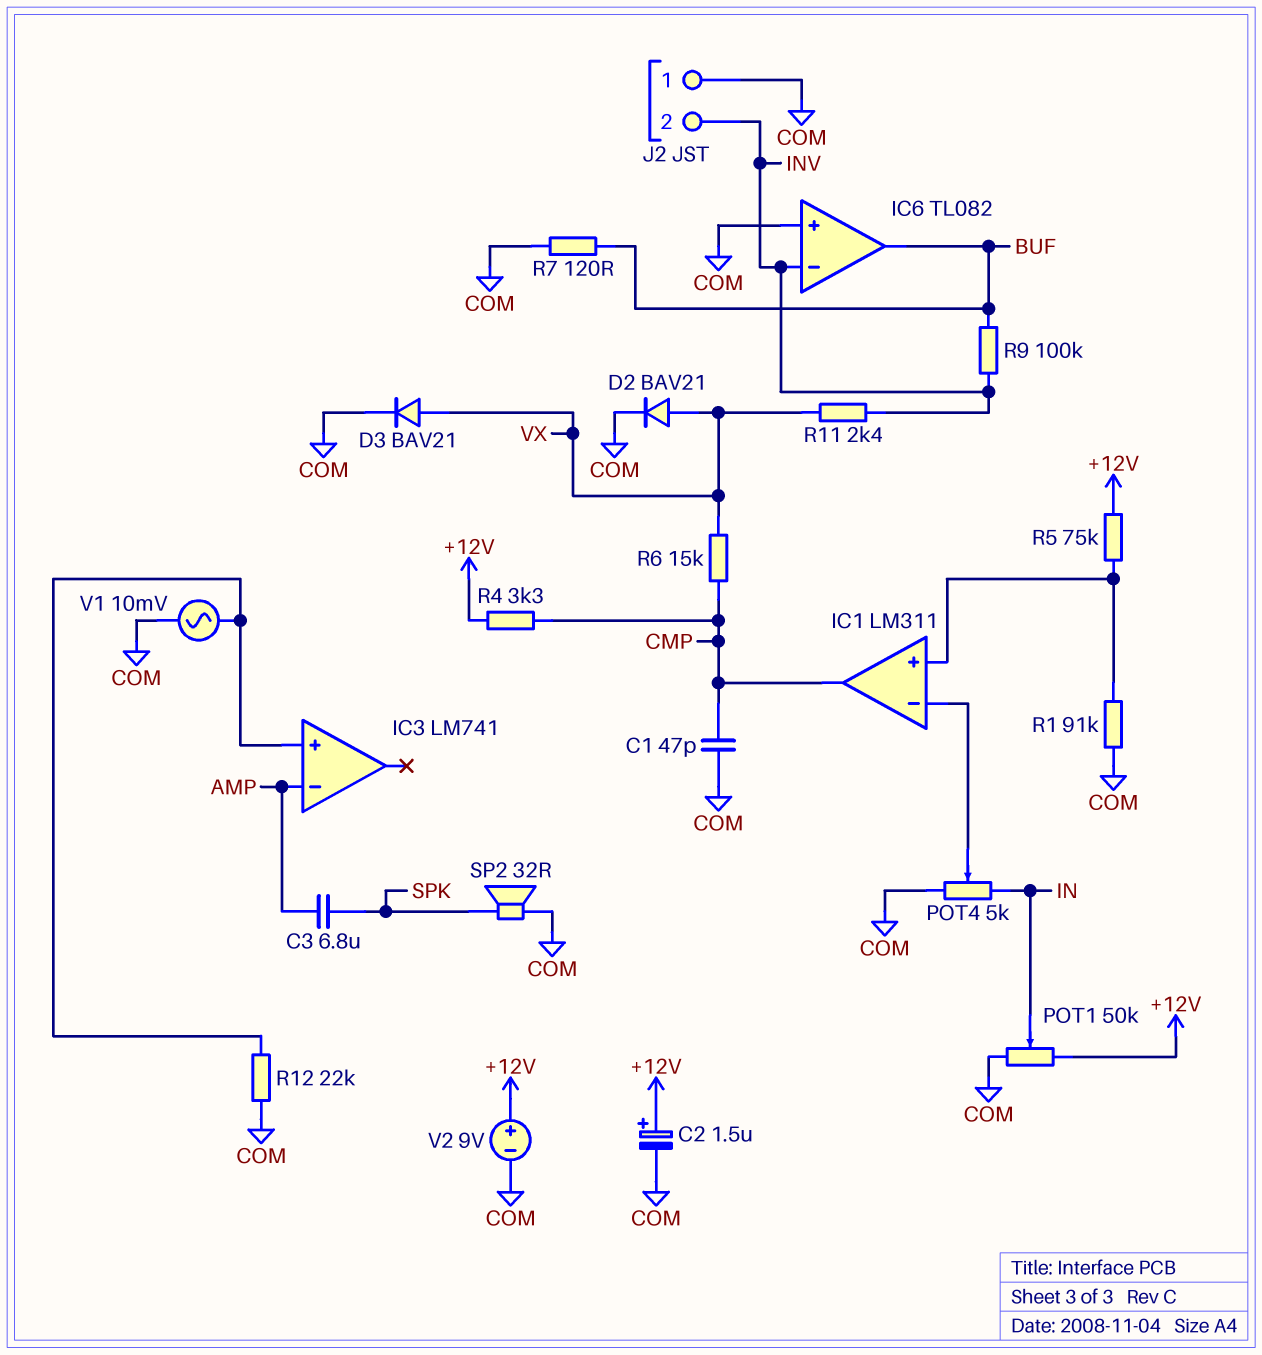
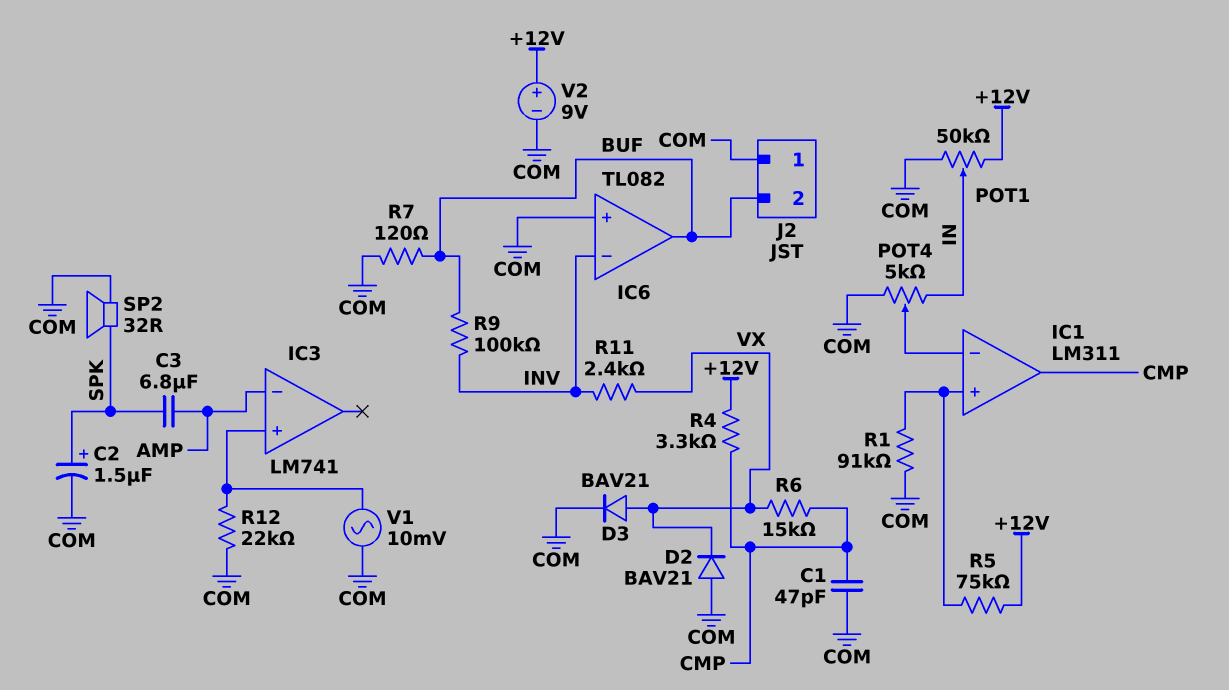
C2: 1.5uF (plus +12V, minus COM) -> 1.5uF (plus SPK, minus COM)
D2: diode BAV21 (A VX, K COM) -> diode BAV21 (A COM, K VX)
J2 pin 2: INV -> BUF

